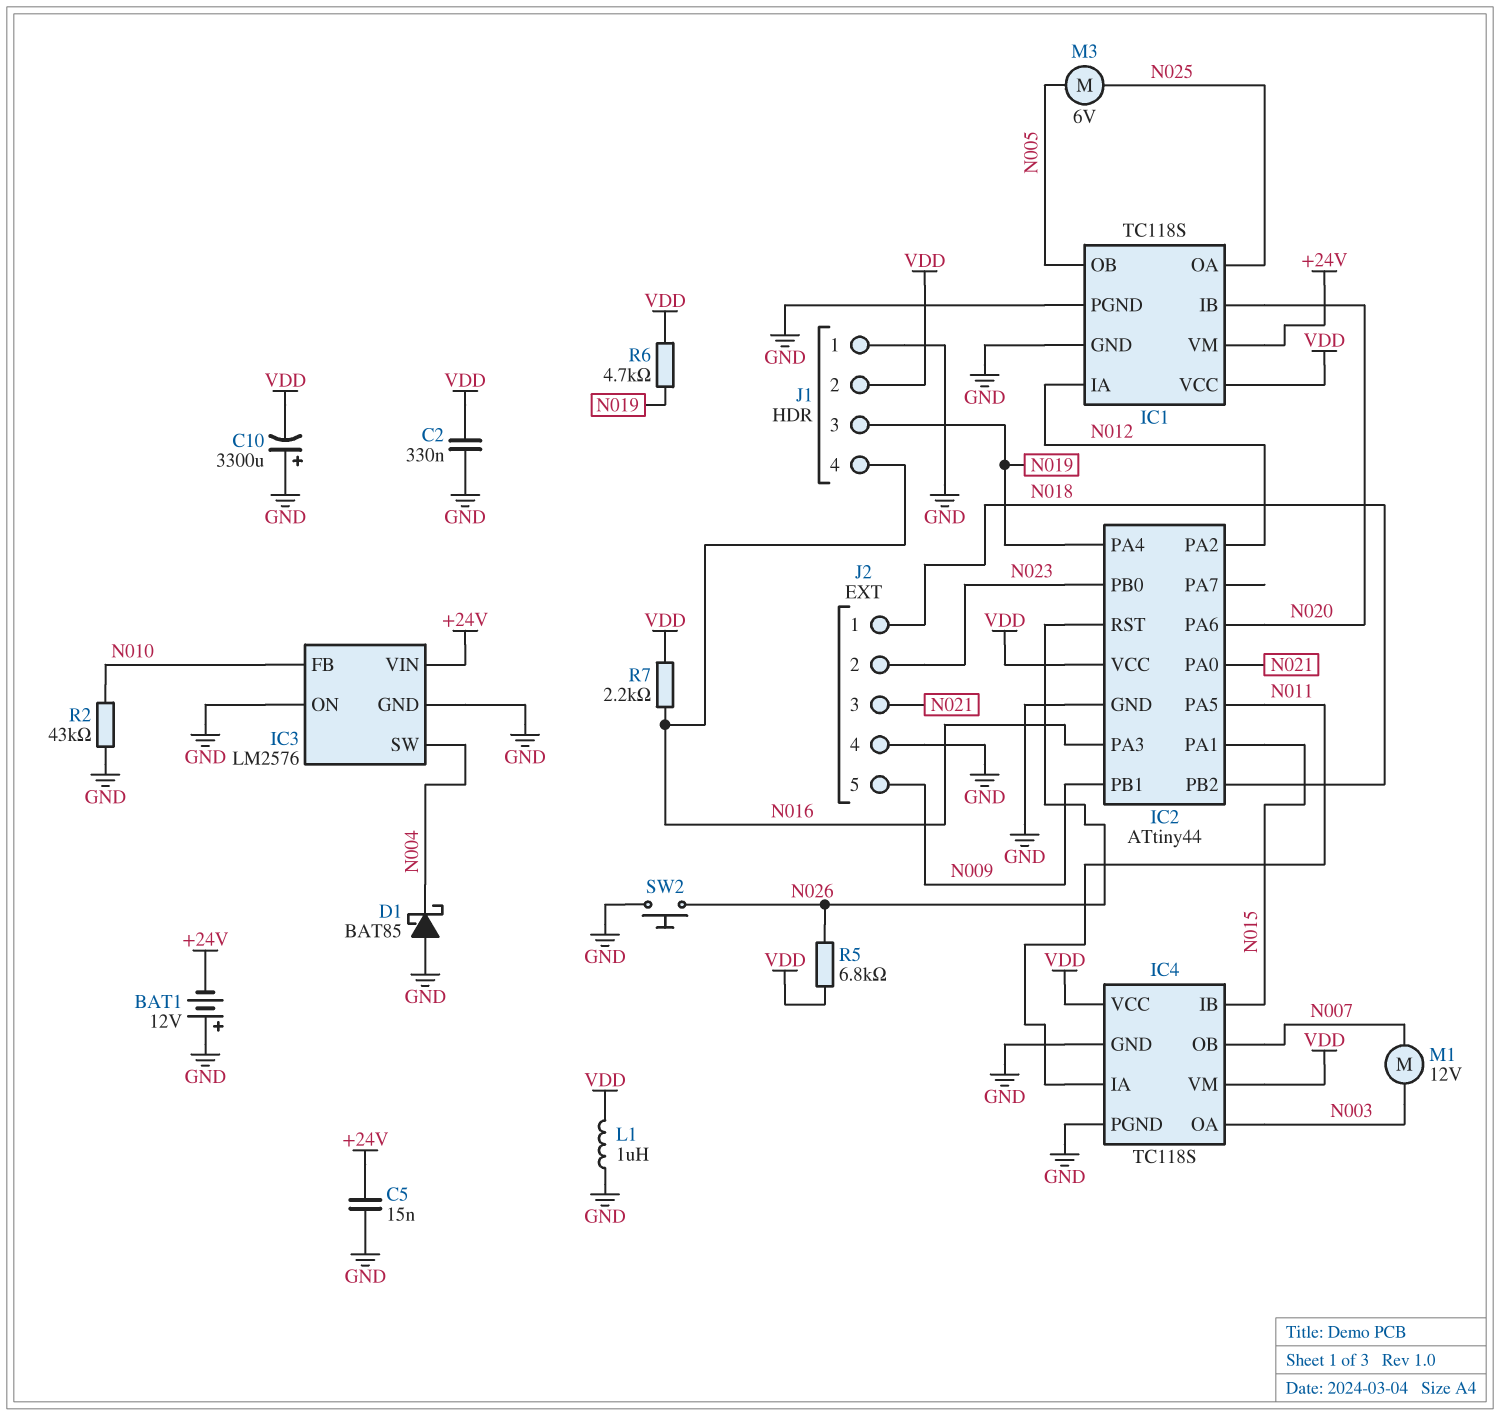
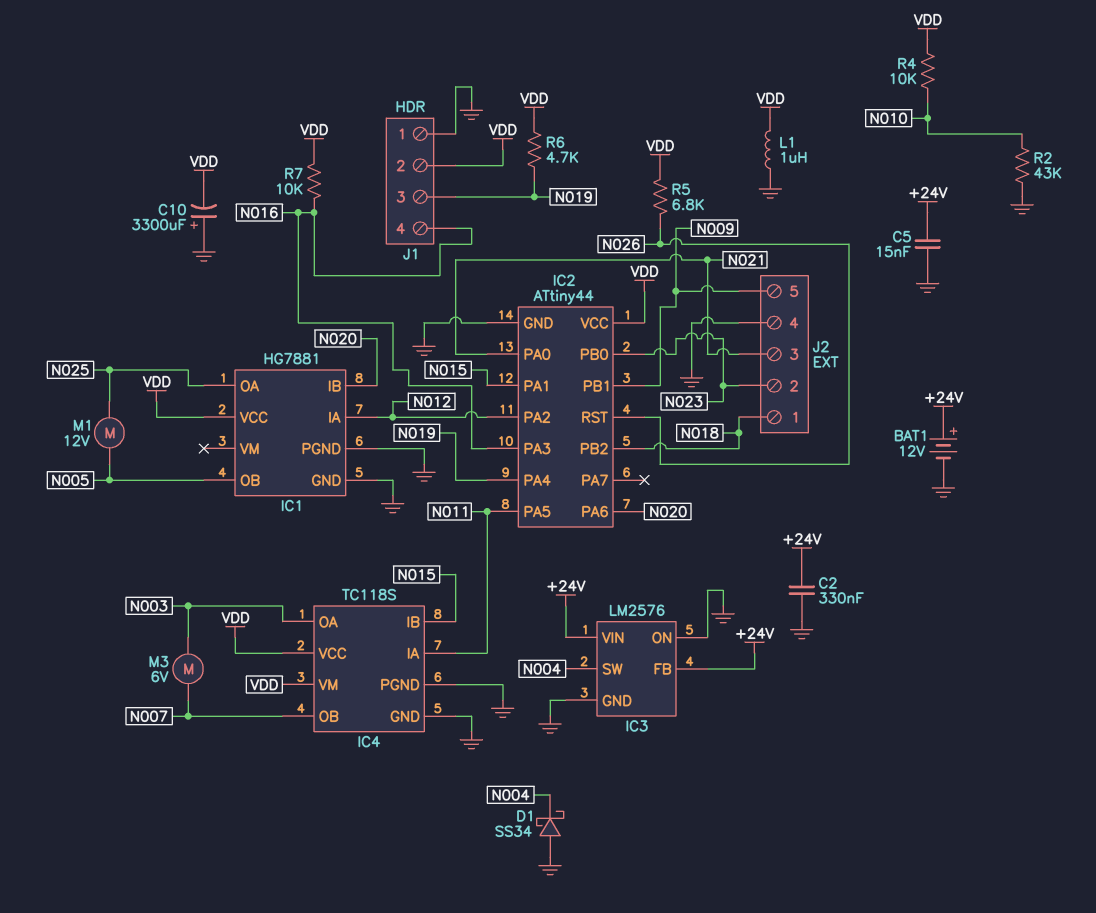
BAT1: 12V (plus GND, minus +24V) -> 12V (plus +24V, minus GND)
C2: 330nF (GND, VDD) -> 330nF (+24V, GND)
D1: schottky BAT85 (A GND, K N004) -> schottky SS34 (A GND, K N004)
IC1: TC118S -> HG7881
IC1 pin VM: +24V -> none
IC3 pin FB: N010 -> +24V
M1: motor 12V (N003, N007) -> motor 12V (N005, N025)
M3: motor 6V (N005, N025) -> motor 6V (N003, N007)
R4: none -> 10k (N010, VDD)
R7: 2.2k (N016, VDD) -> 10k (N016, VDD)
SW2: button (GND, N026) -> none

